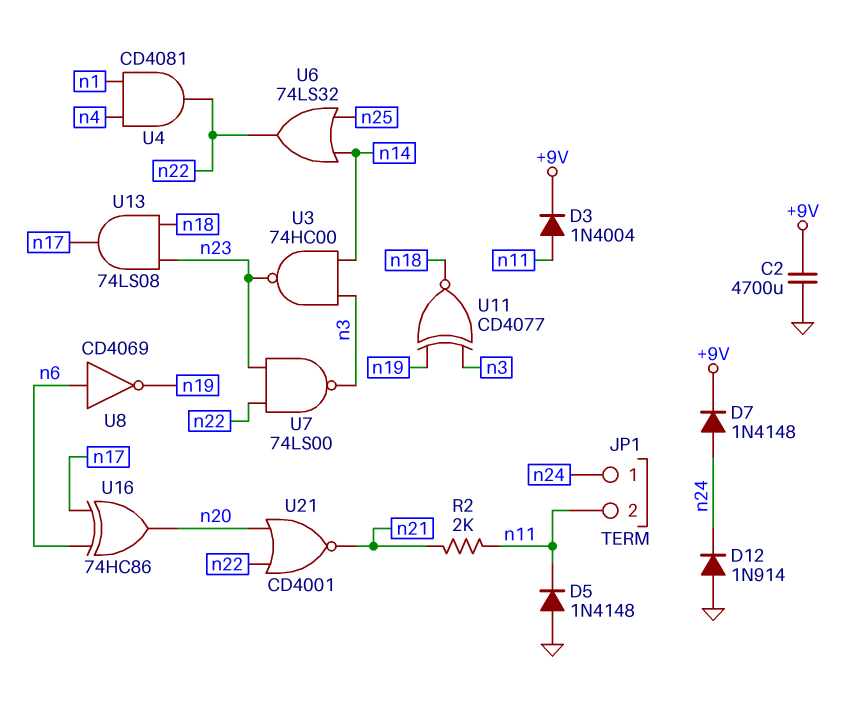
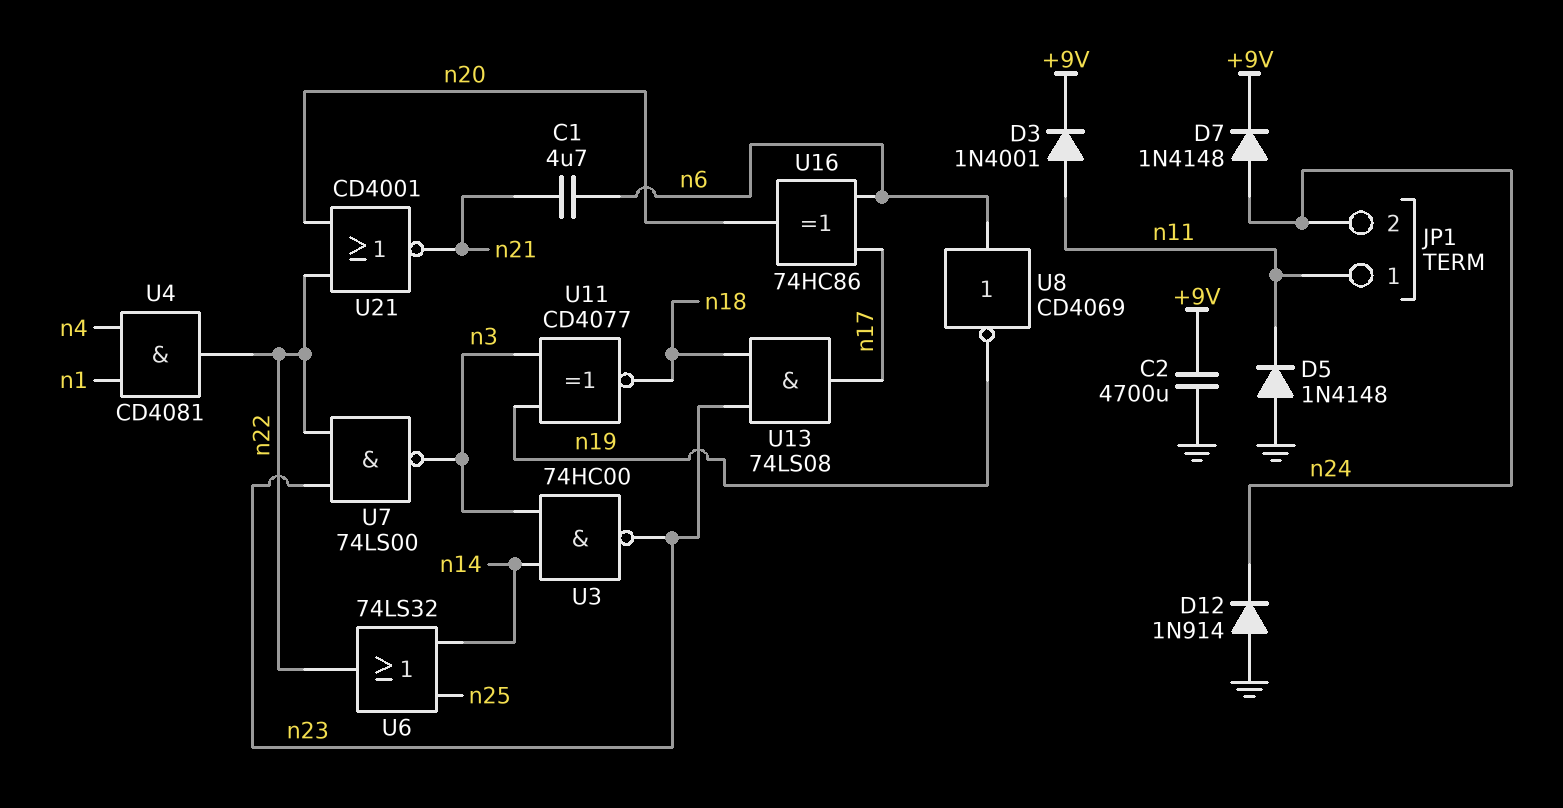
C1: none -> 4.7uF (n6, n21)
D3: diode 1N4004 (A n11, K +9V) -> diode 1N4001 (A n11, K +9V)
JP1 pin 1: n24 -> n11
JP1 pin 2: n11 -> n24
R2: 2k (n11, n21) -> none

